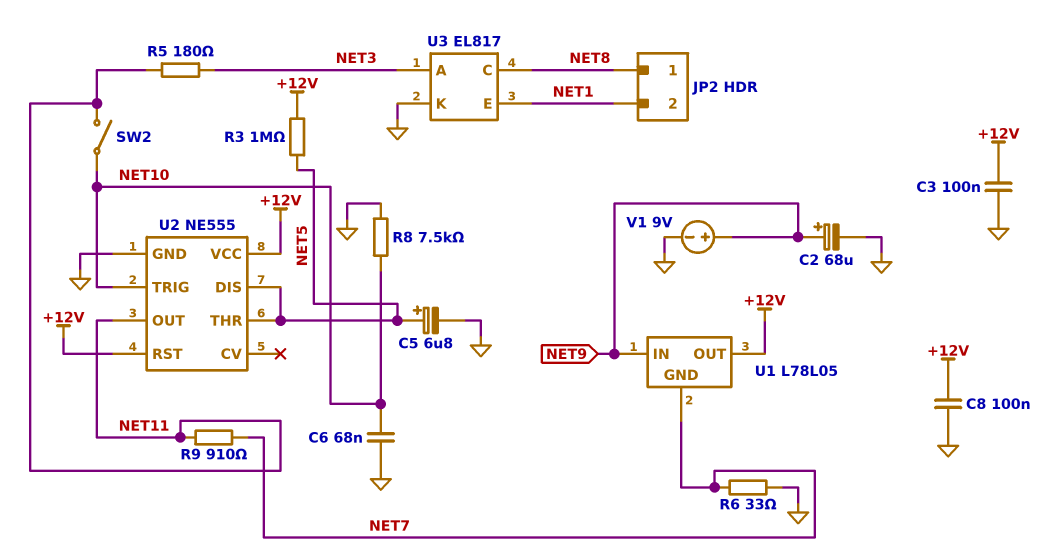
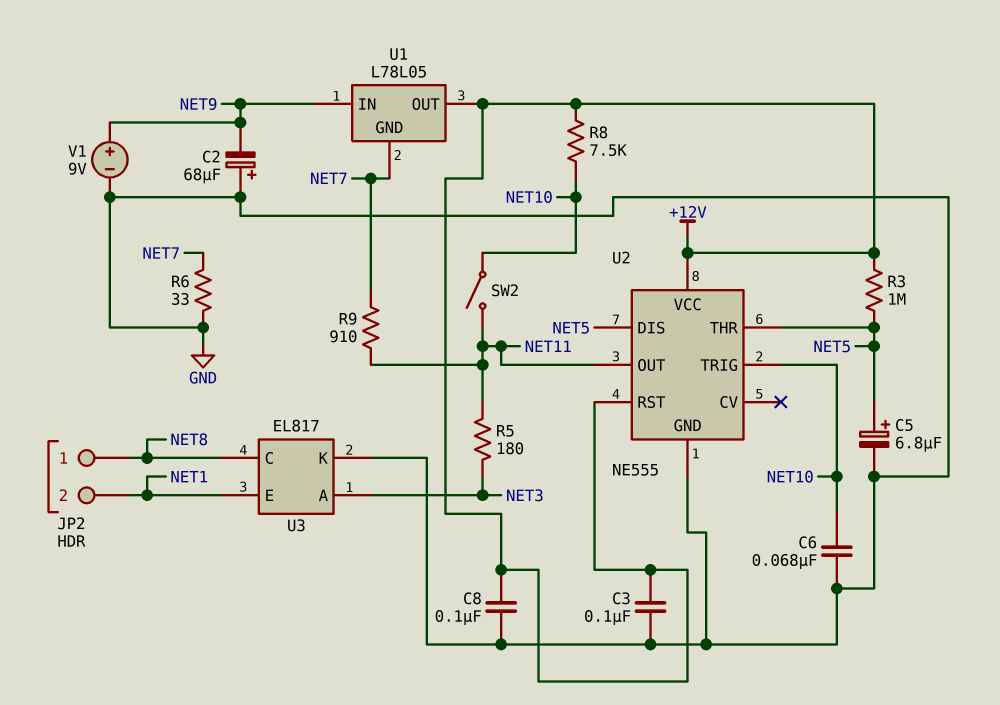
C2: 68uF (plus NET9, minus GND) -> 68uF (plus GND, minus NET9)
R8: 7.5k (GND, NET10) -> 7.5k (+12V, NET10)

